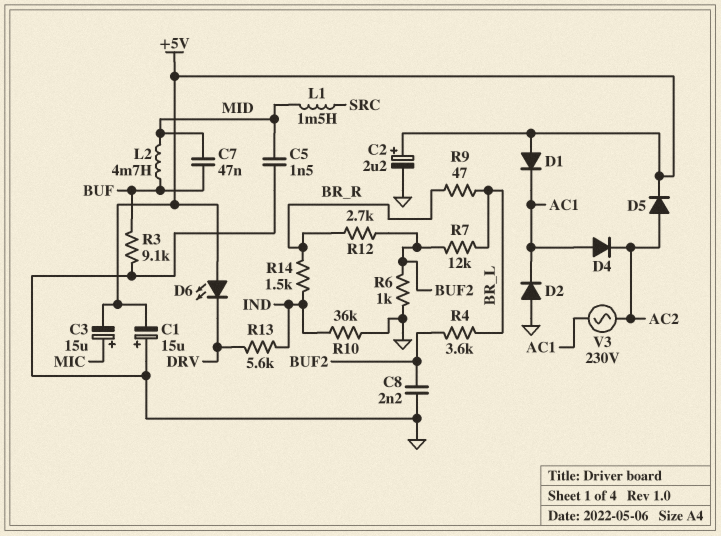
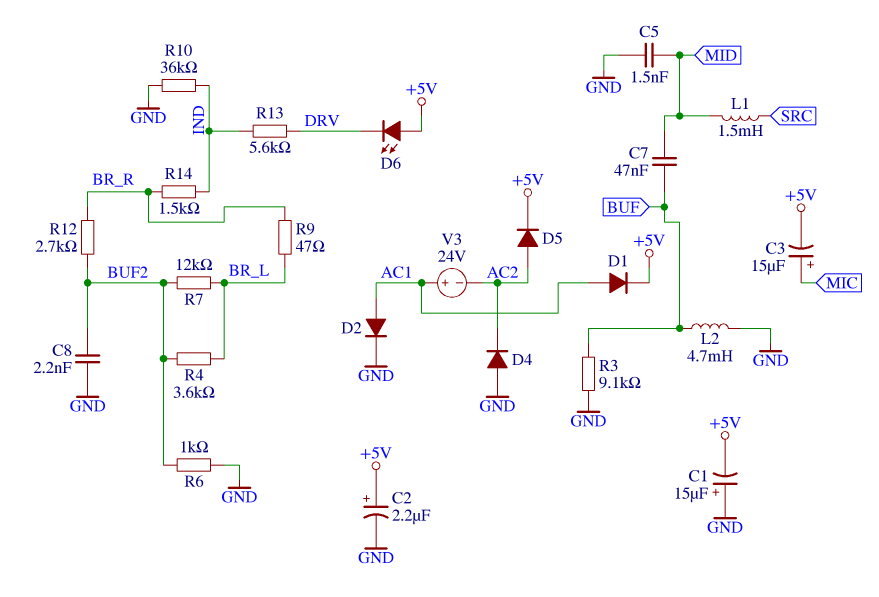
D1: diode (A +5V, K AC1) -> diode (A AC1, K +5V)
D2: diode (A GND, K AC1) -> diode (A AC1, K GND)
D4: diode (A AC1, K AC2) -> diode (A GND, K AC2)
L2: 4.7mH (BUF, MID) -> 4.7mH (BUF, GND)
V3: AC 230V (AC1, AC2) -> 24V (plus AC1, minus AC2)

